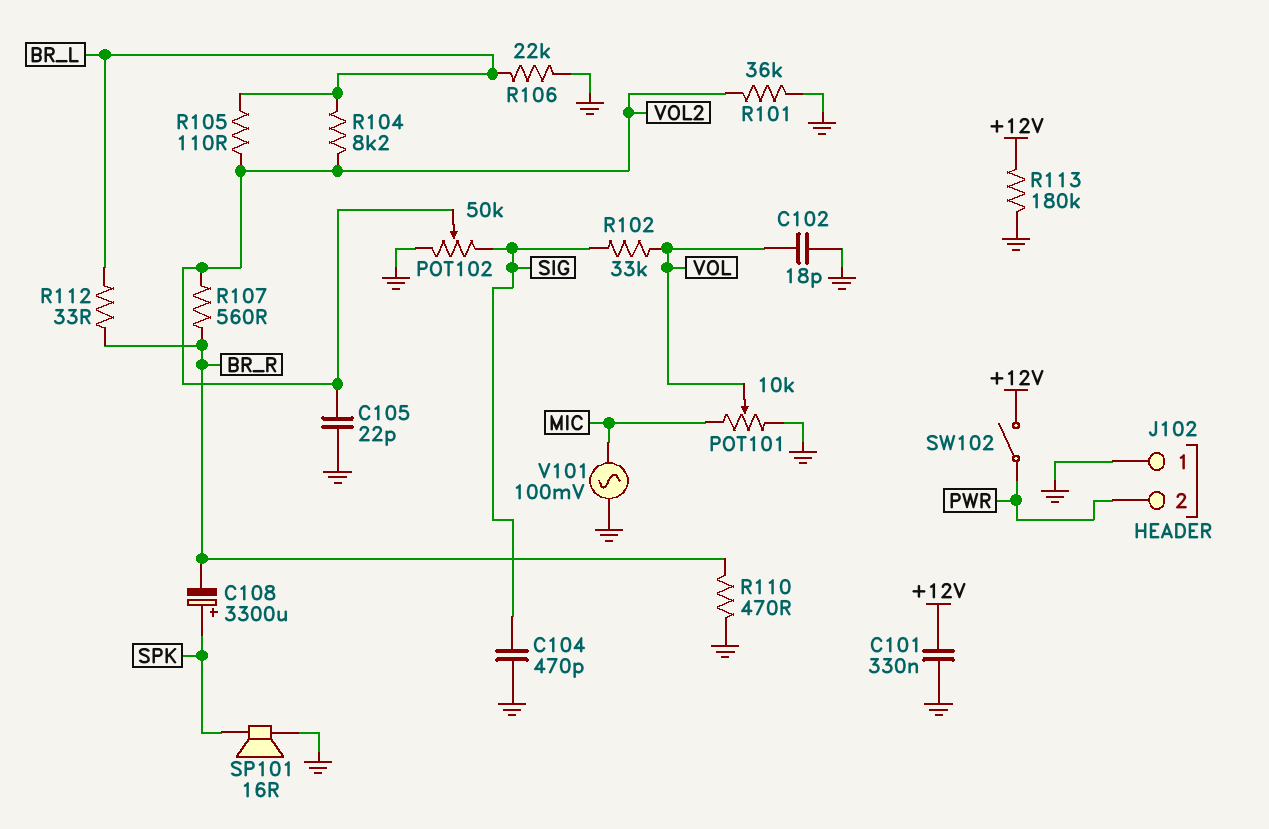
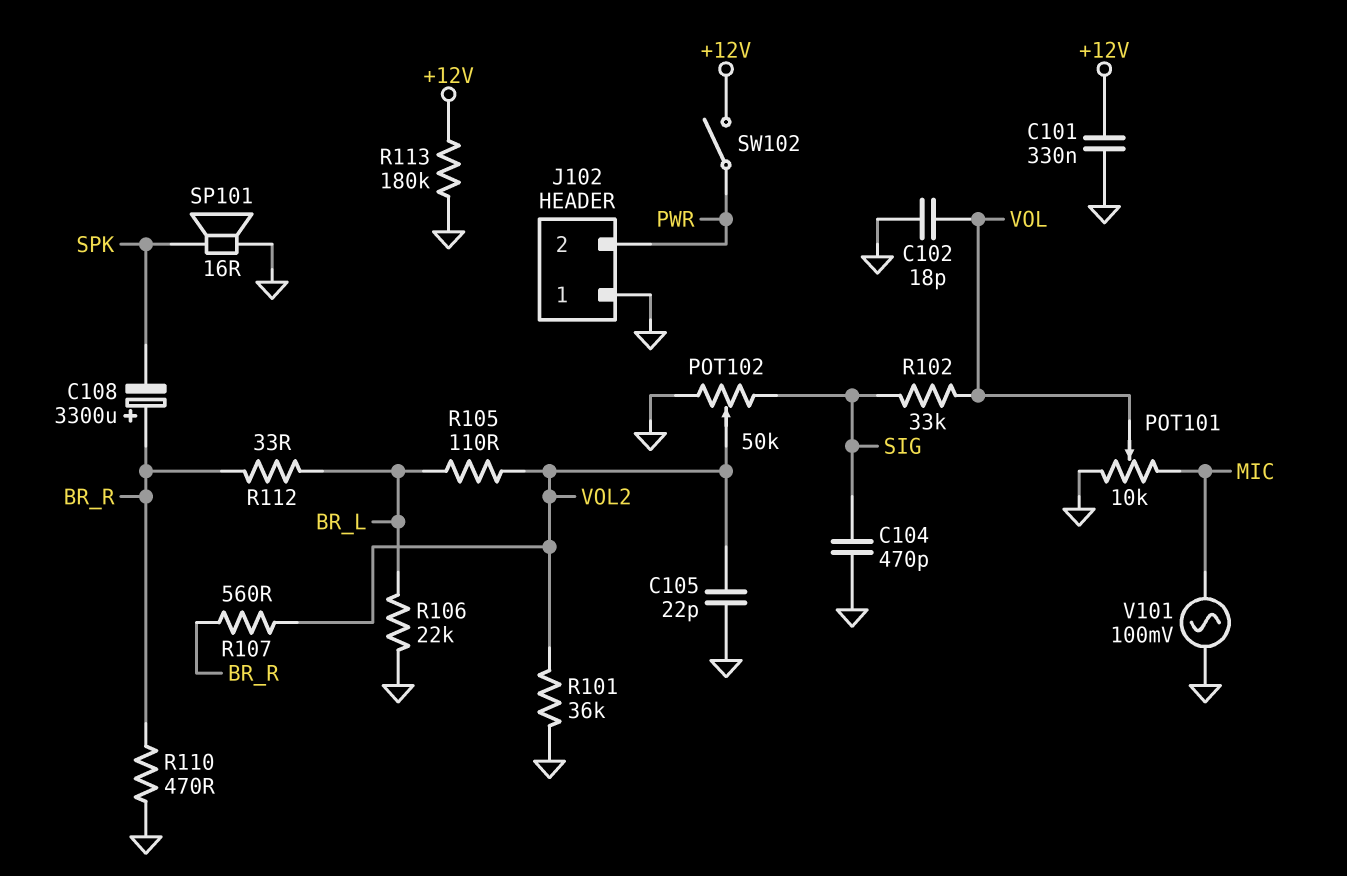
C108: 3300uF (plus SPK, minus BR_R) -> 3300uF (plus BR_R, minus SPK)
R104: 8.2k (BR_L, VOL2) -> none

